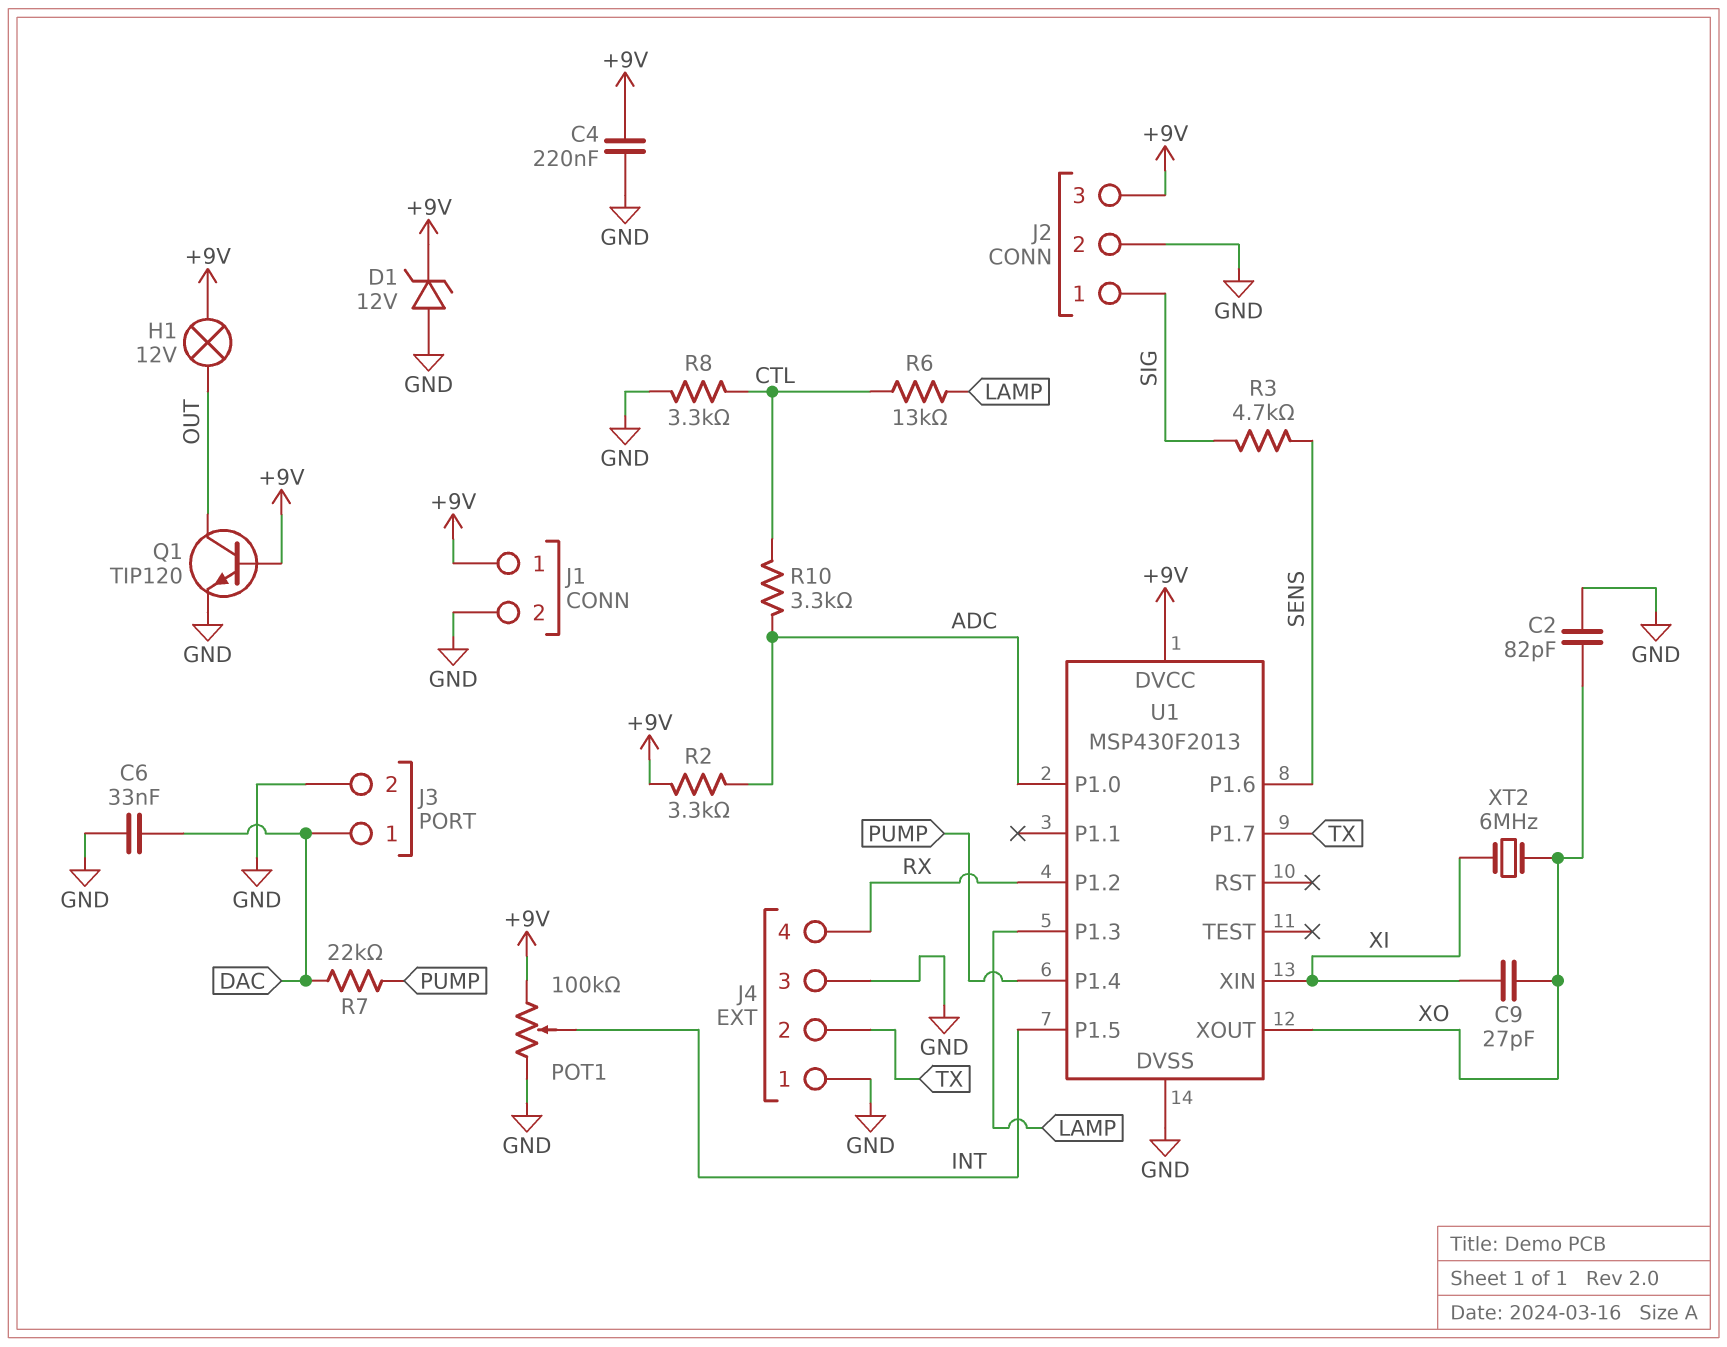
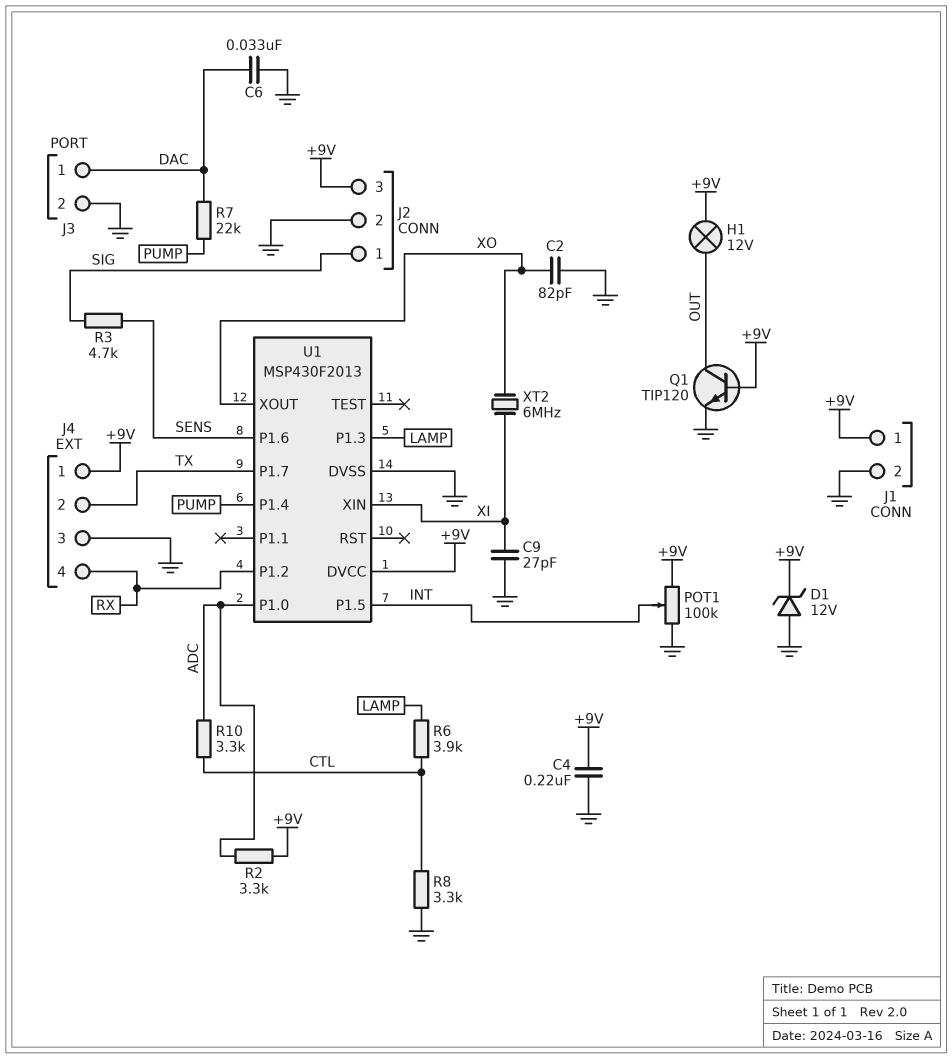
C9: 27pF (XI, XO) -> 27pF (GND, XI)
J4 pin 1: GND -> +9V
R6: 13k (CTL, LAMP) -> 3.9k (CTL, LAMP)

